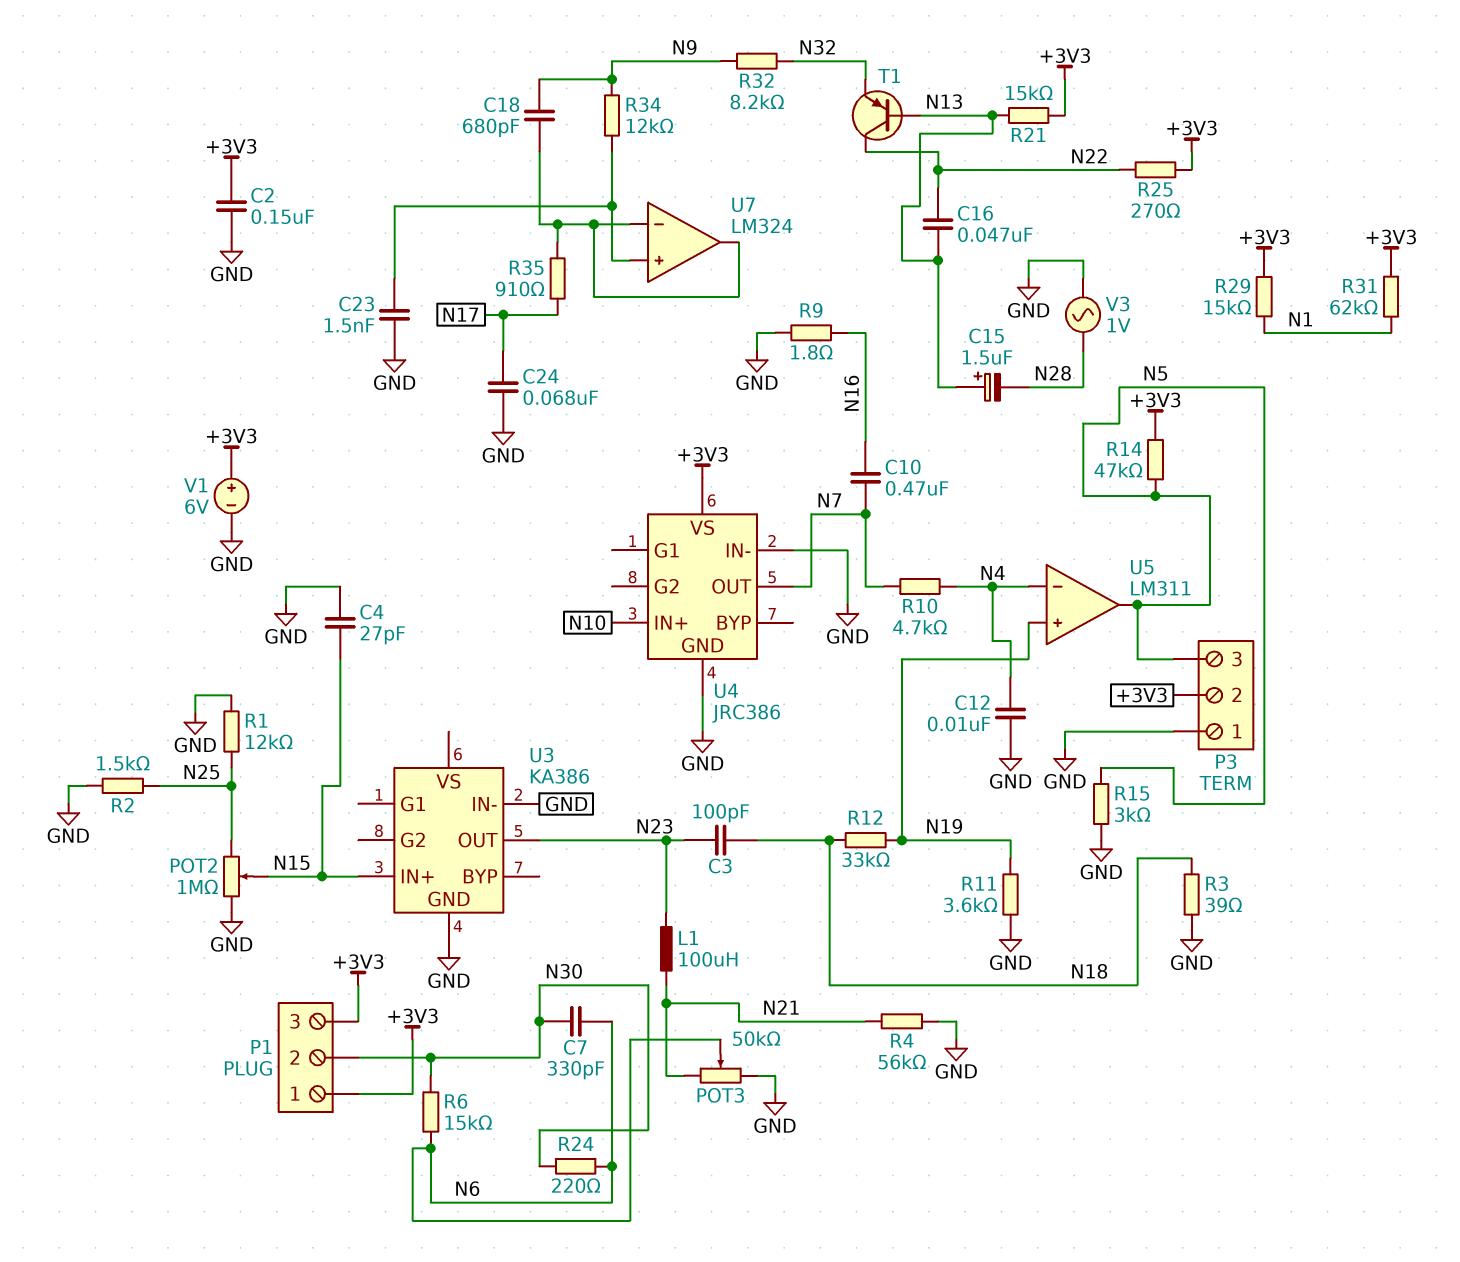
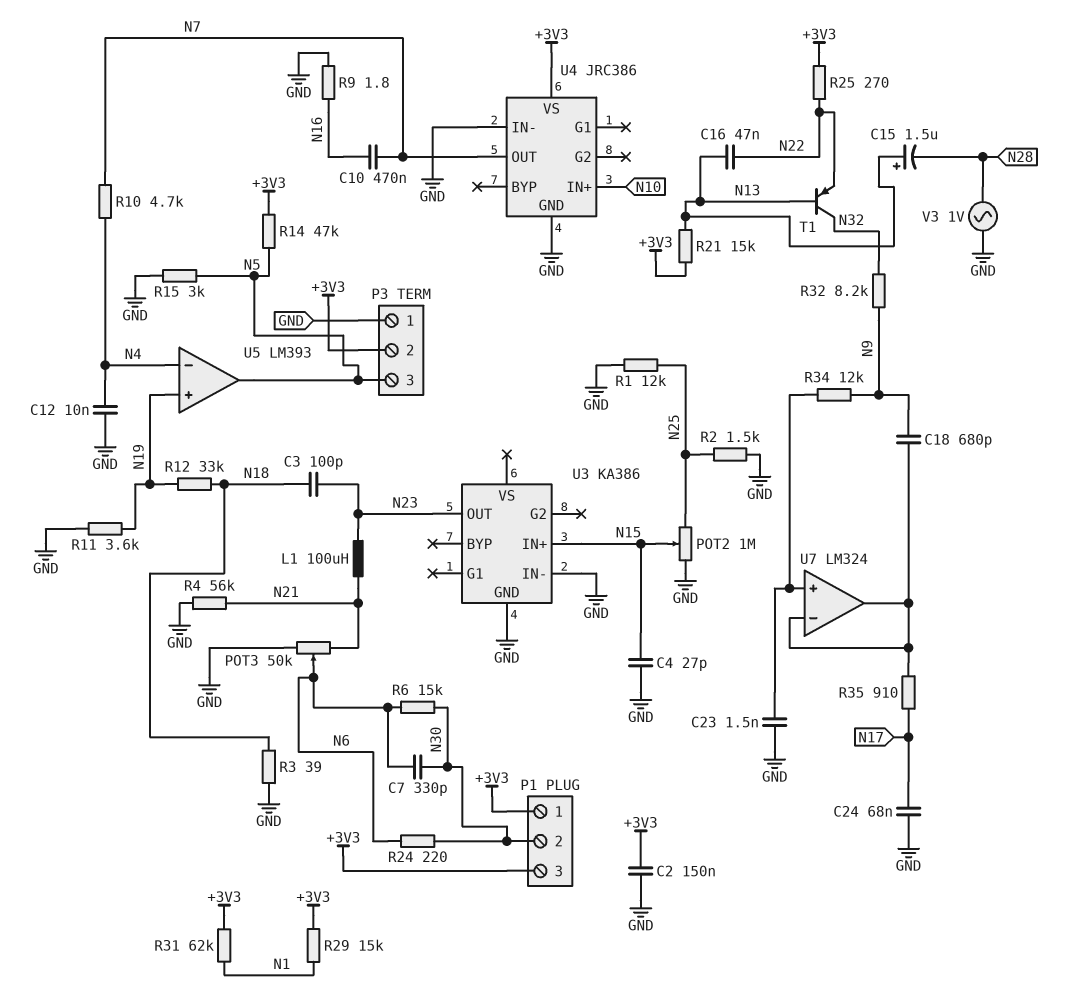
T1: PNP (B N13, C N22, E N32) -> PNP (B N13, C N32, E N22)
U5: LM311 -> LM393
V1: 6V (plus +3V3, minus GND) -> none

